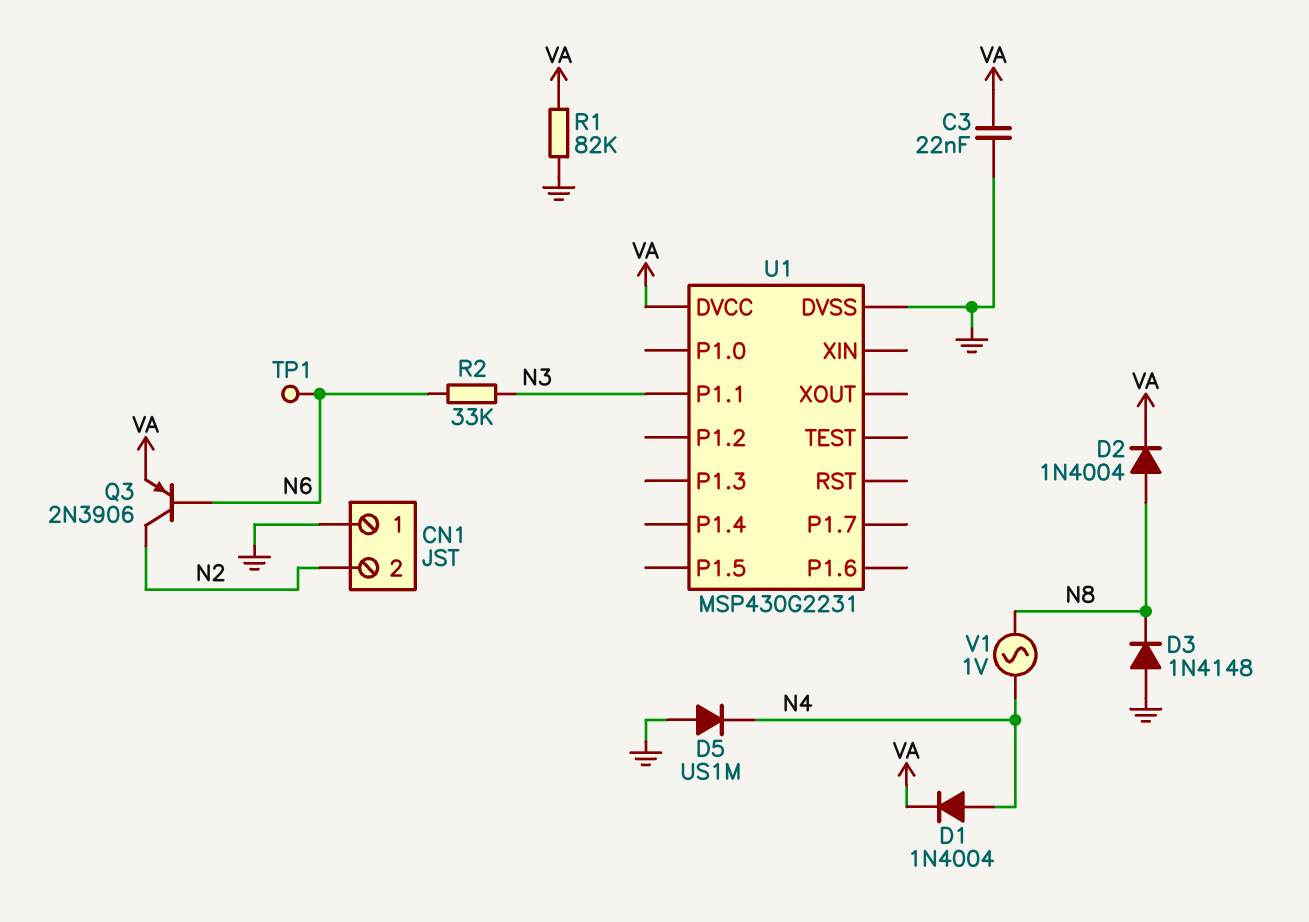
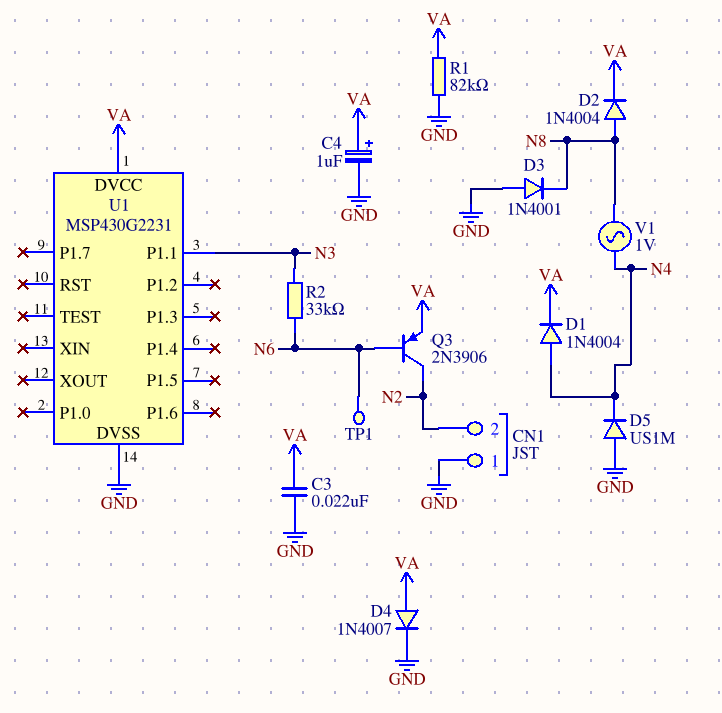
C4: none -> 1uF (plus VA, minus GND)
D3: diode 1N4148 (A GND, K N8) -> diode 1N4001 (A GND, K N8)
D4: none -> diode 1N4007 (A VA, K GND)

